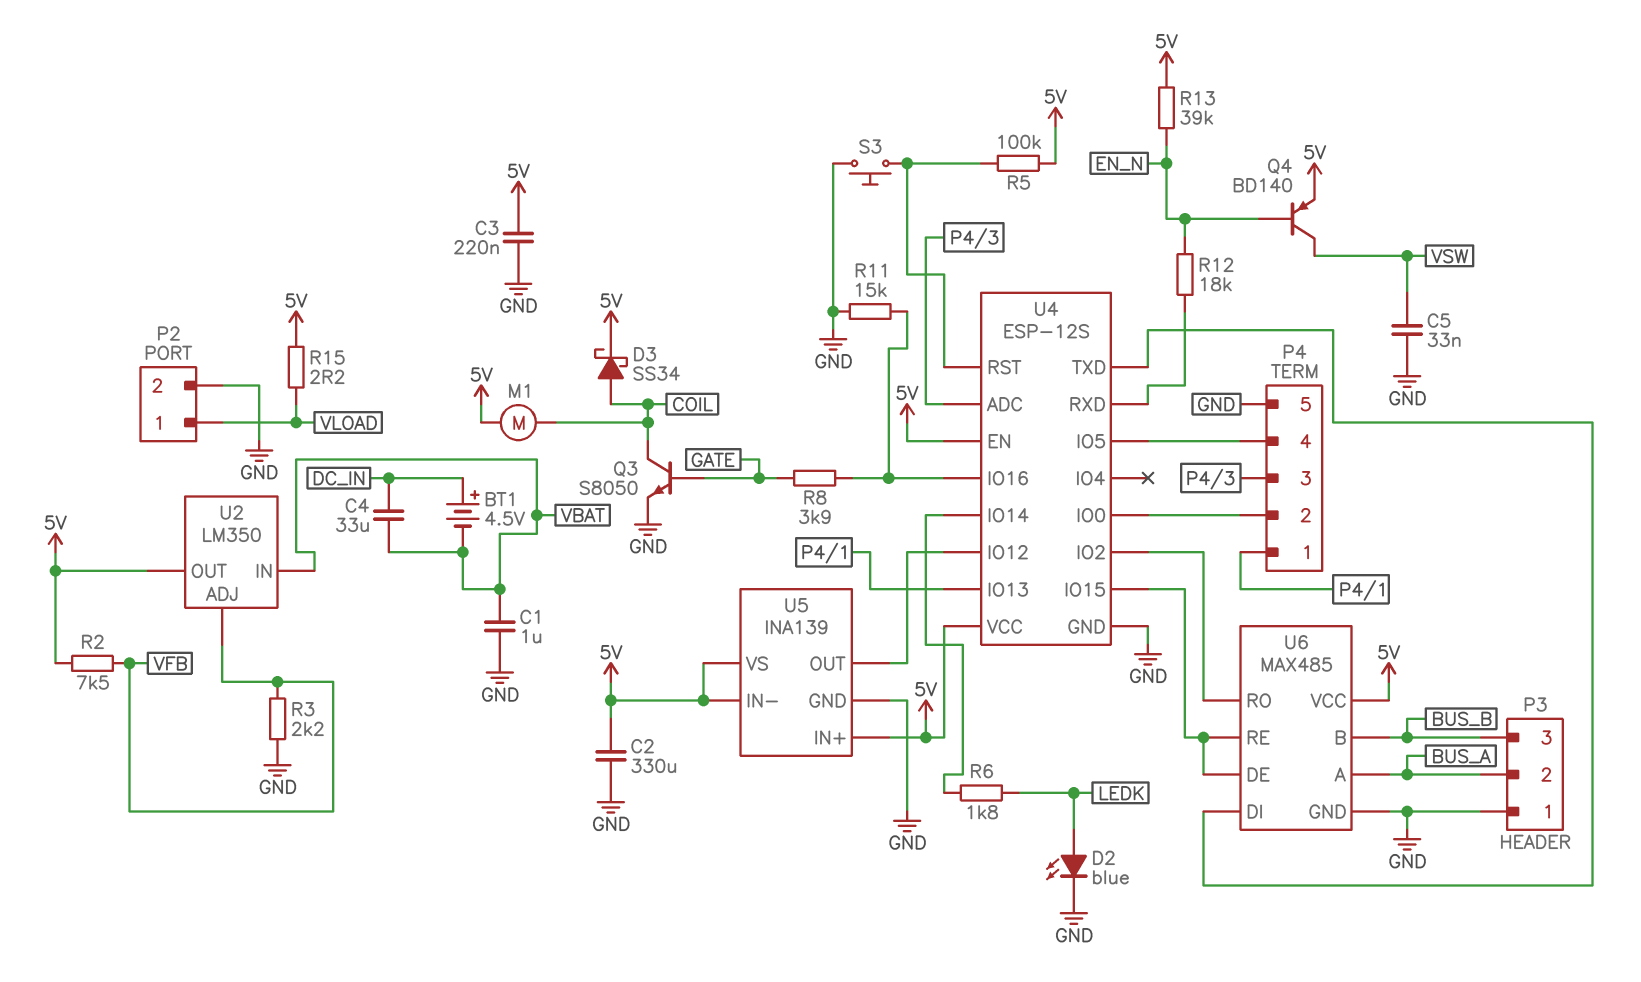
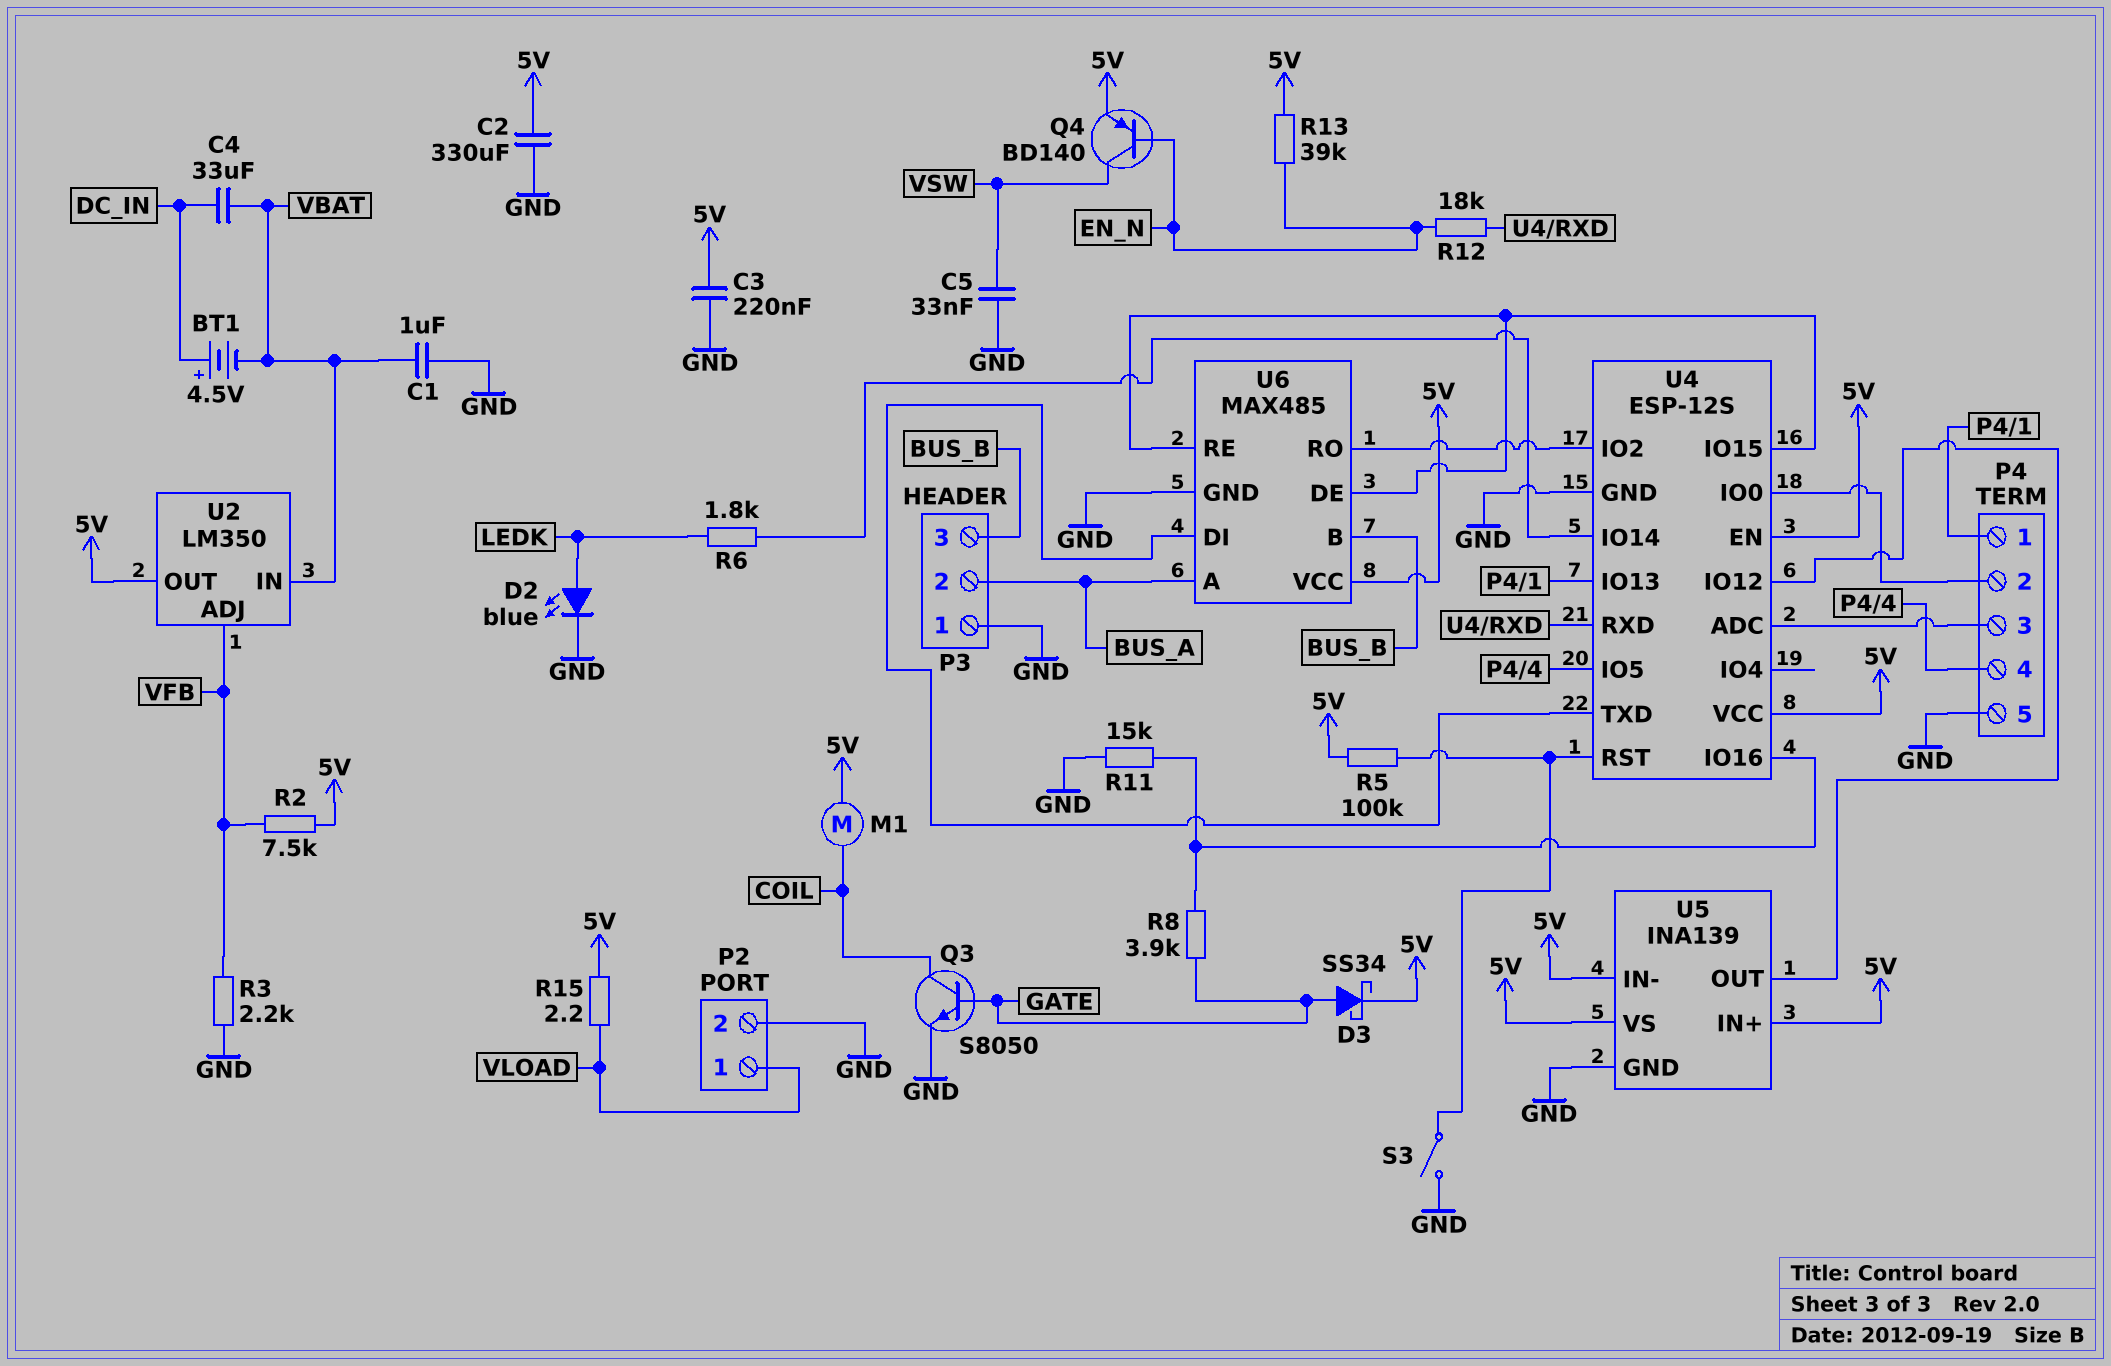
D3: schottky SS34 (A COIL, K 5V) -> schottky SS34 (A GATE, K 5V)
S3: button (GND, U4/RST) -> switch (GND, U4/RST)

